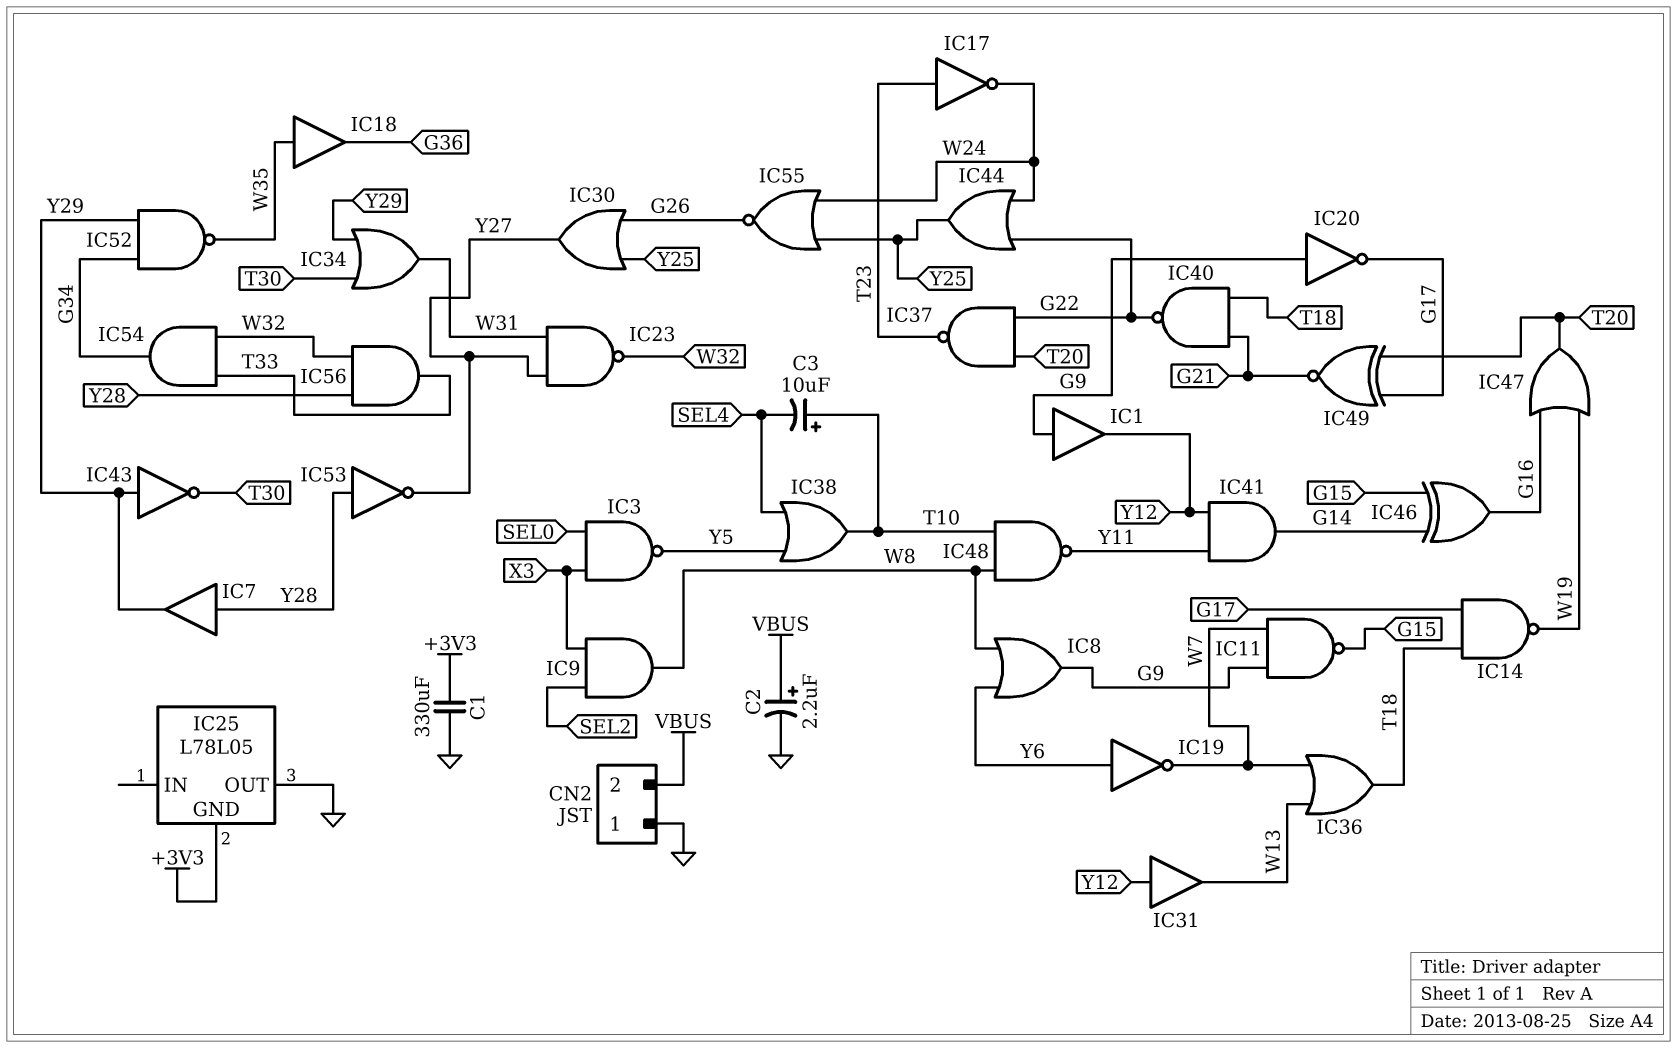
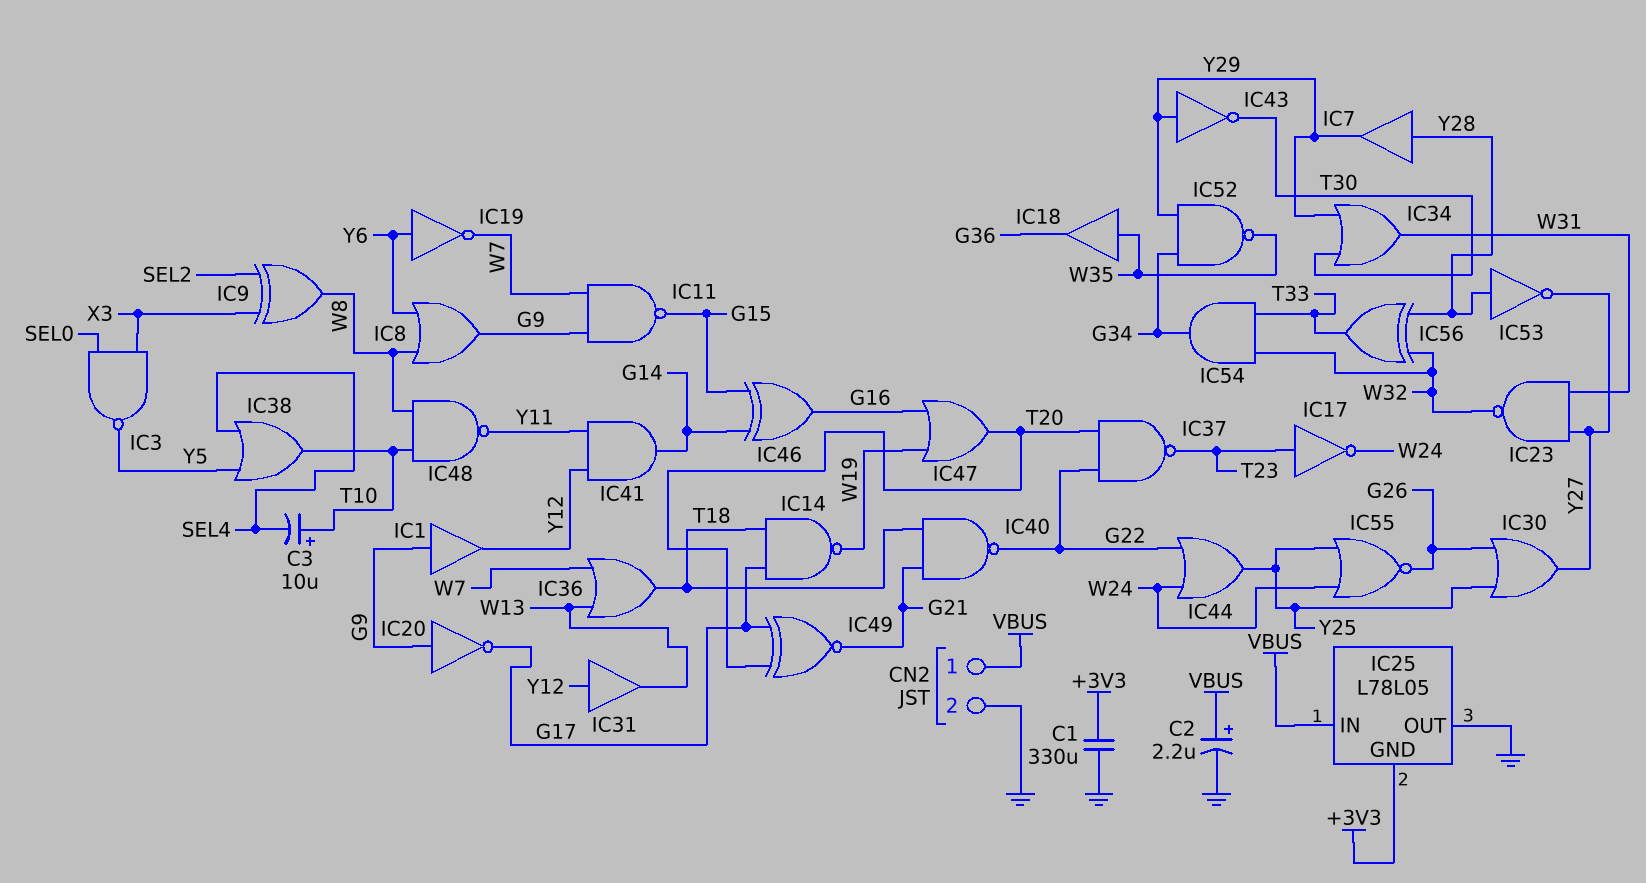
CN2 pin 1: GND -> VBUS
CN2 pin 2: VBUS -> GND
IC9: AND (in SEL2, in X3, out W8) -> XOR (in SEL2, in X3, out W8)
IC25 pin IN: none -> VBUS
IC56: AND (in W32, in Y28, out T33) -> XOR (in W32, in Y28, out T33)

